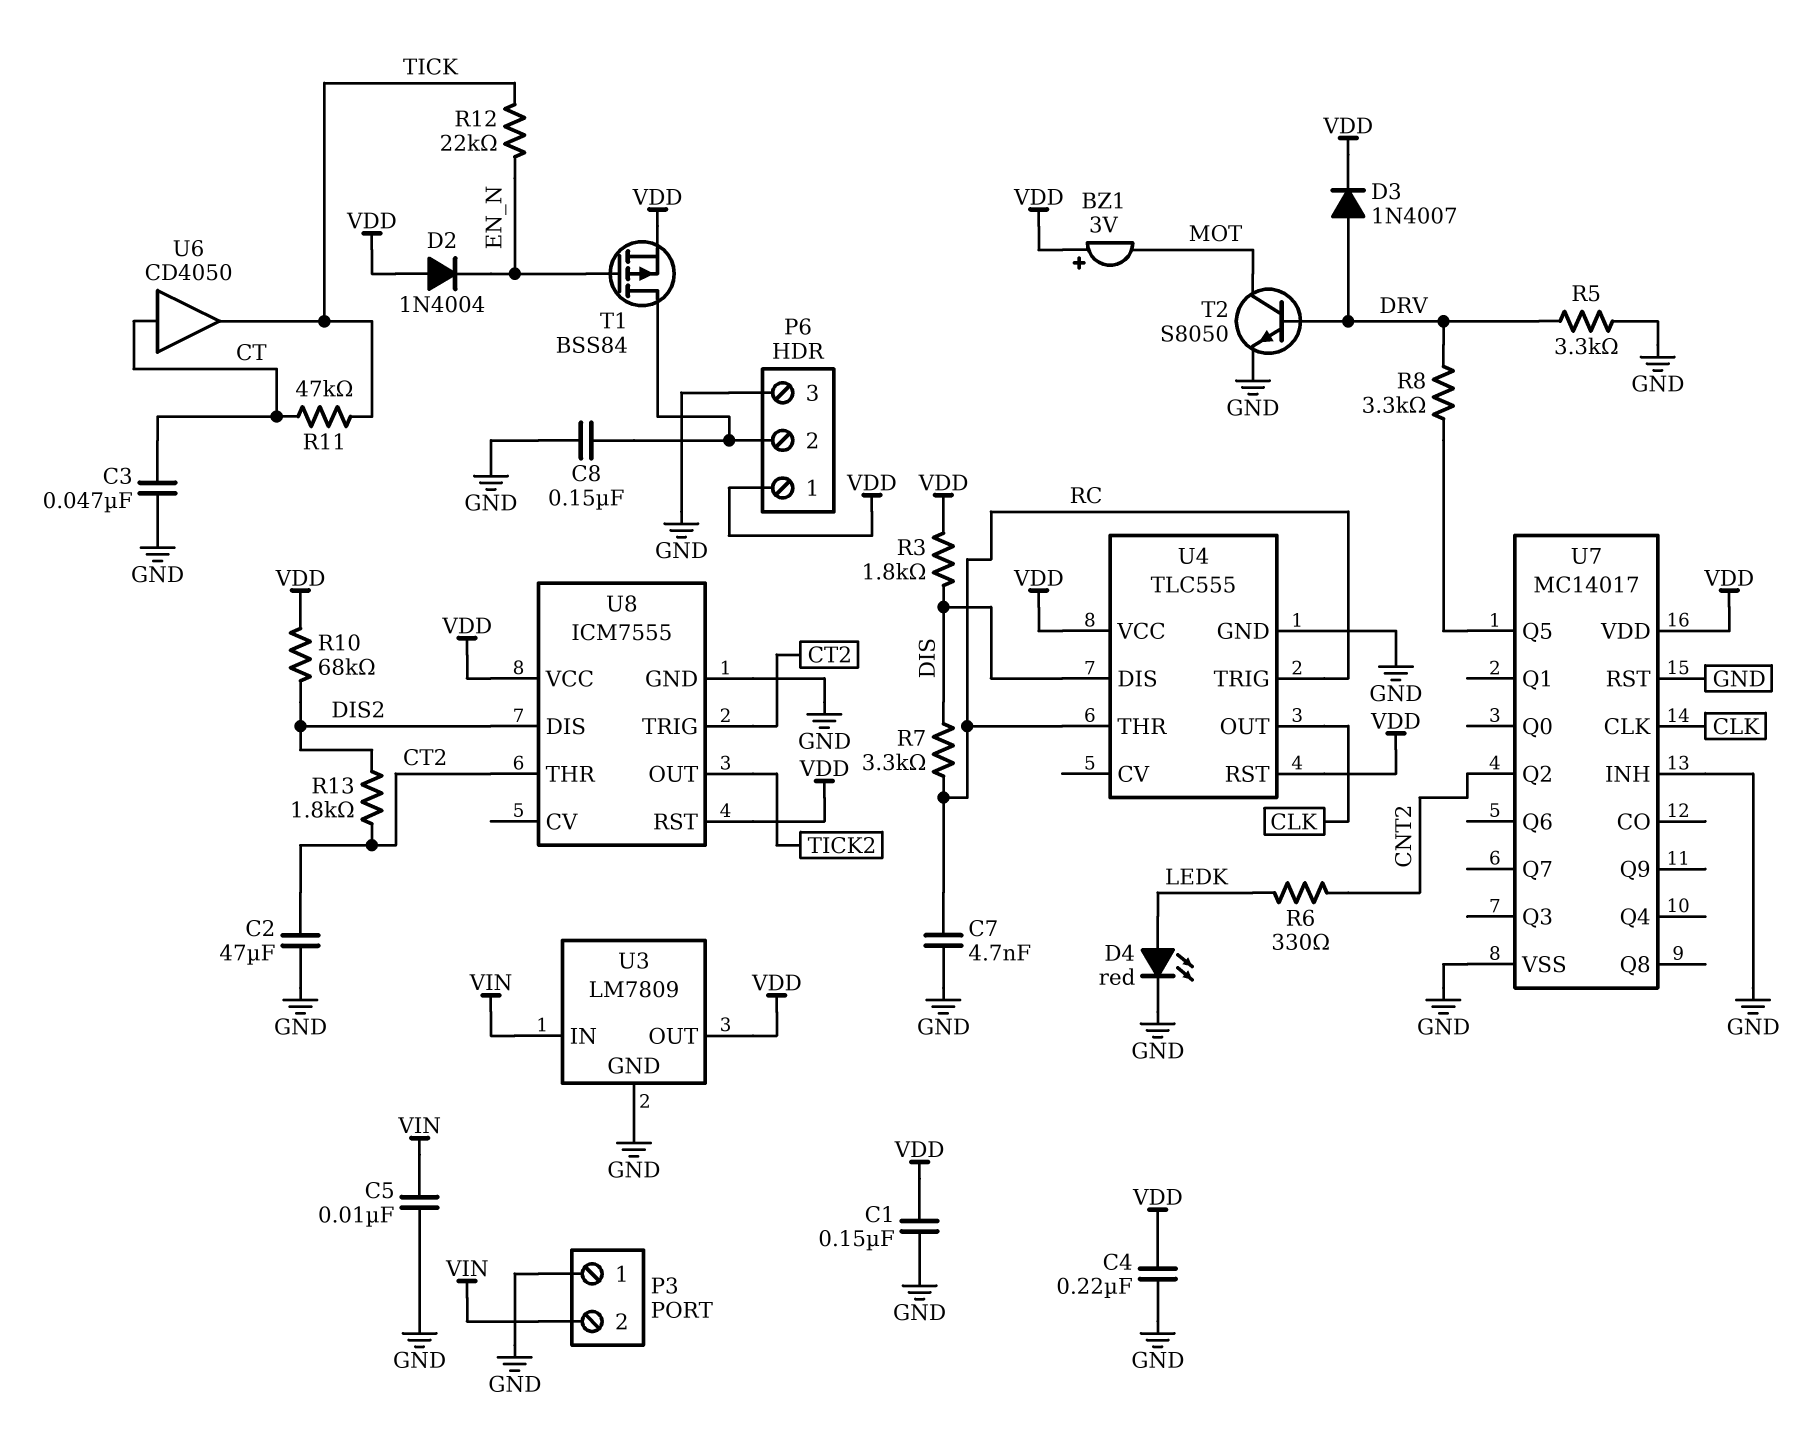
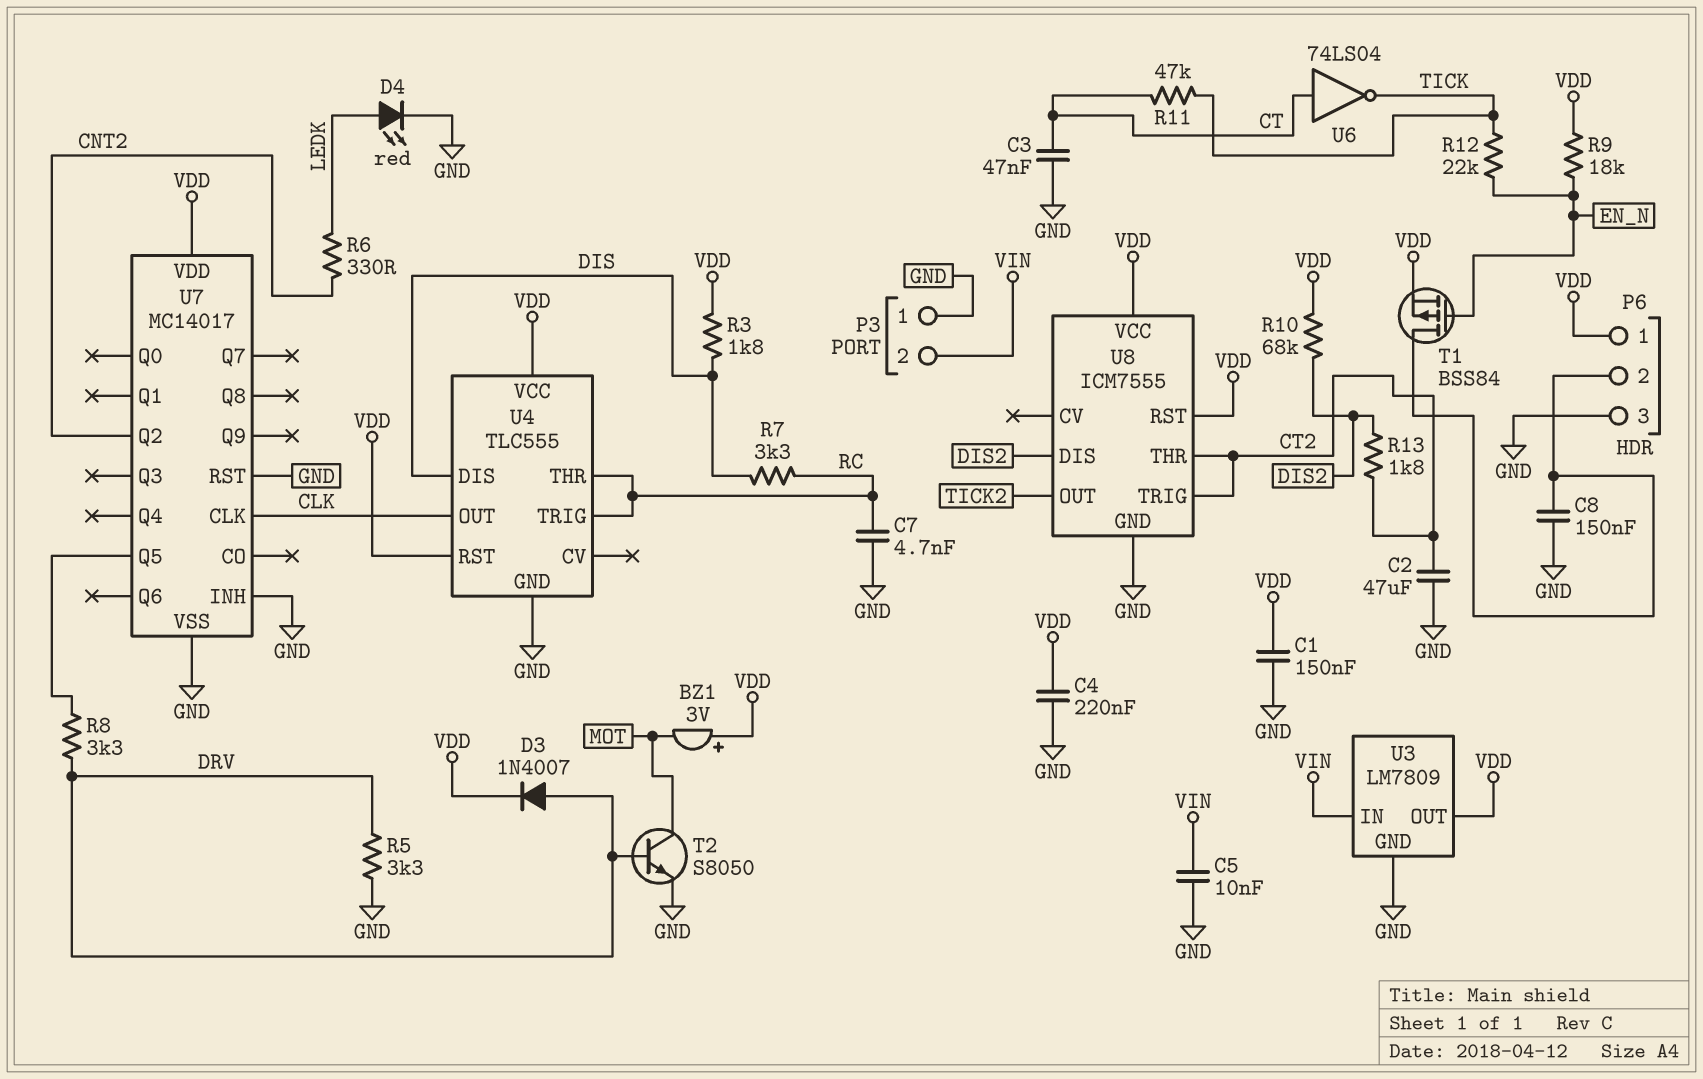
D2: diode 1N4004 (A VDD, K EN_N) -> none
R9: none -> 18k (EN_N, VDD)
U6: buffer CD4050 (in CT, out TICK) -> NOT 74LS04 (in CT, out TICK)

